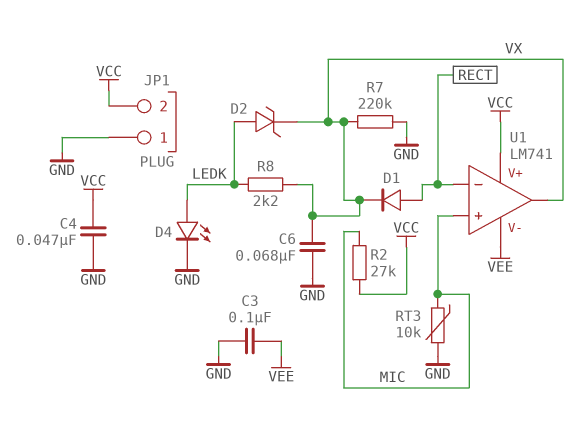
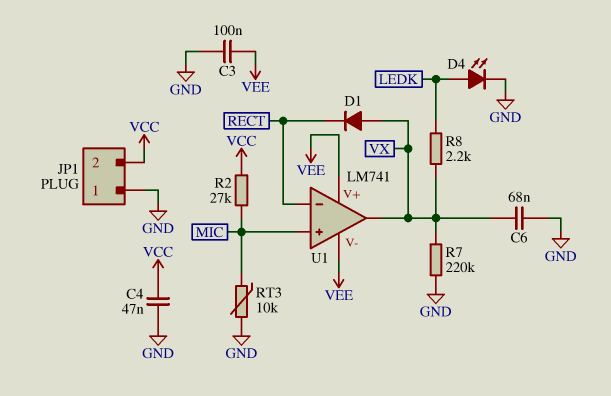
D1: diode (A RECT, K VX) -> diode (A VX, K RECT)
D2: zener (A LEDK, K VX) -> none
U1 pin V+: VCC -> VEE

